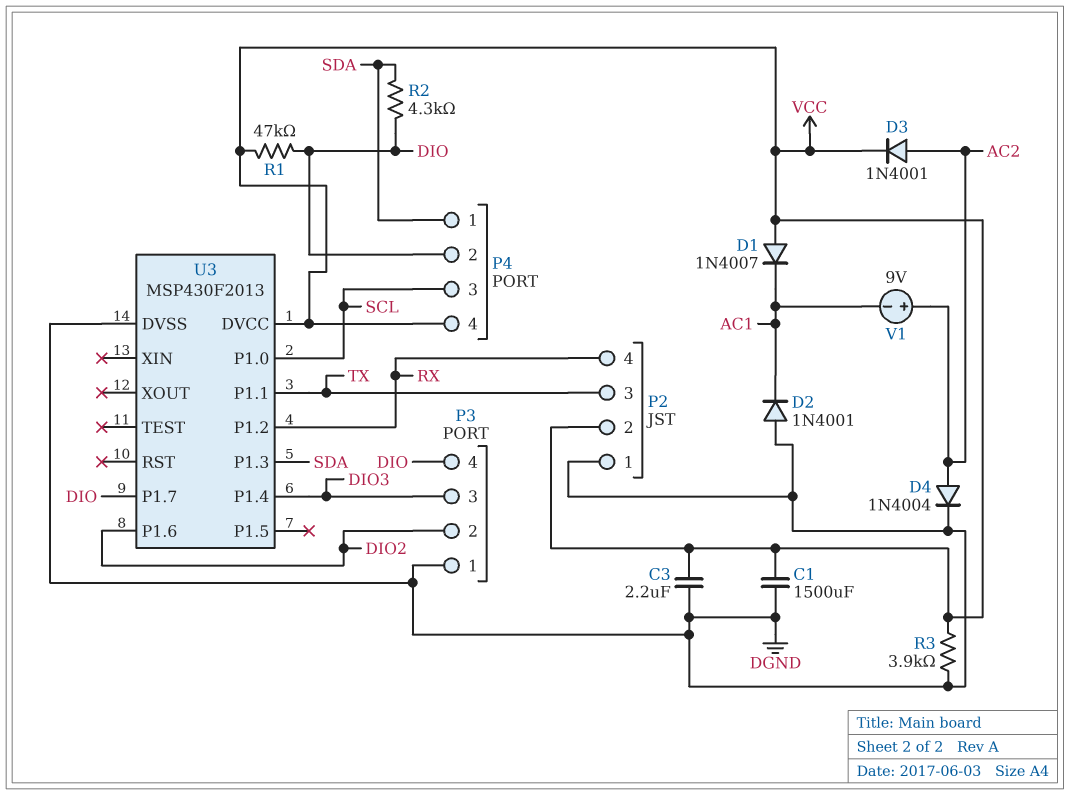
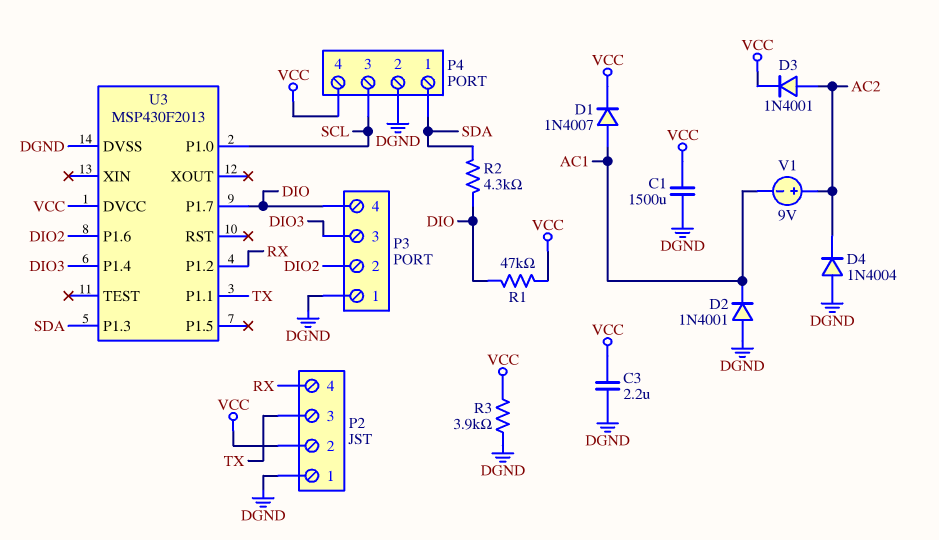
D1: diode 1N4007 (A VCC, K AC1) -> diode 1N4007 (A AC1, K VCC)
D4: diode 1N4004 (A AC2, K DGND) -> diode 1N4004 (A DGND, K AC2)
P4 pin 2: DIO -> DGND

